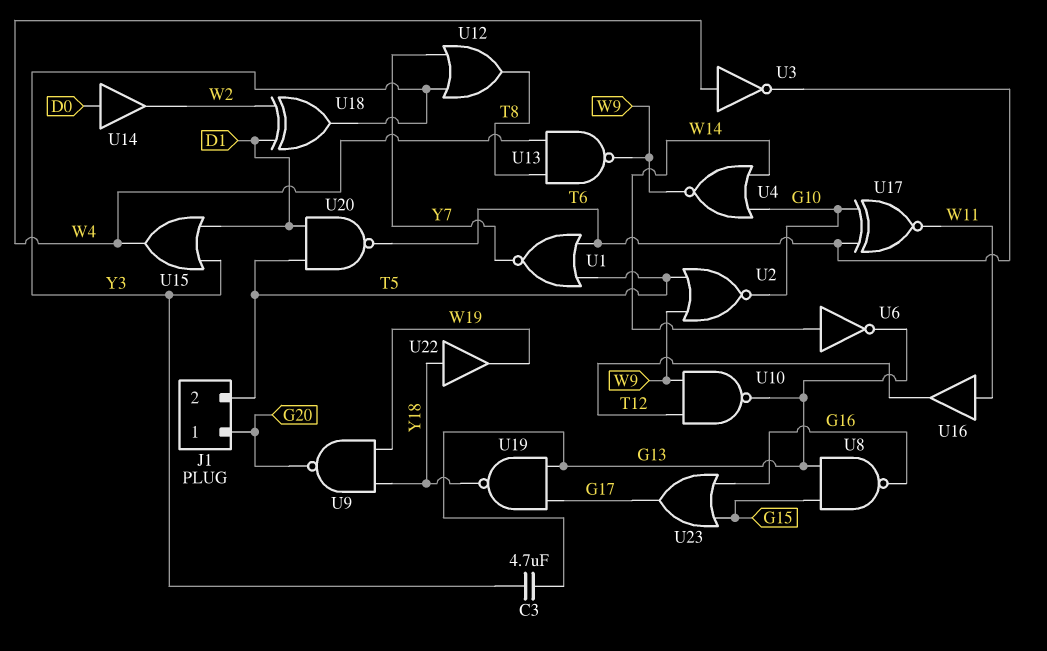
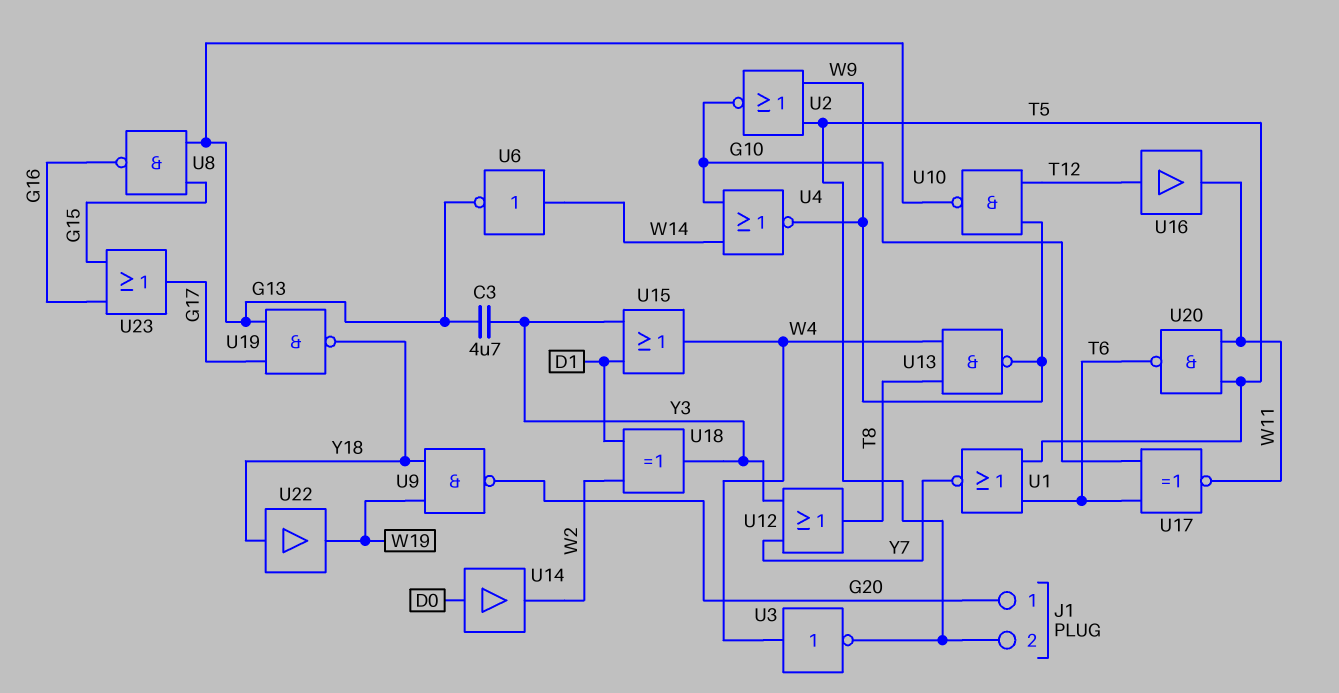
U3: NOT (in W4, out T6) -> NOT (in W4, out T5)
U16: buffer (in W11, out T12) -> buffer (in T12, out W11)
U20: NAND (in D1, in T5, out T6) -> NAND (in T5, in W11, out T6)

